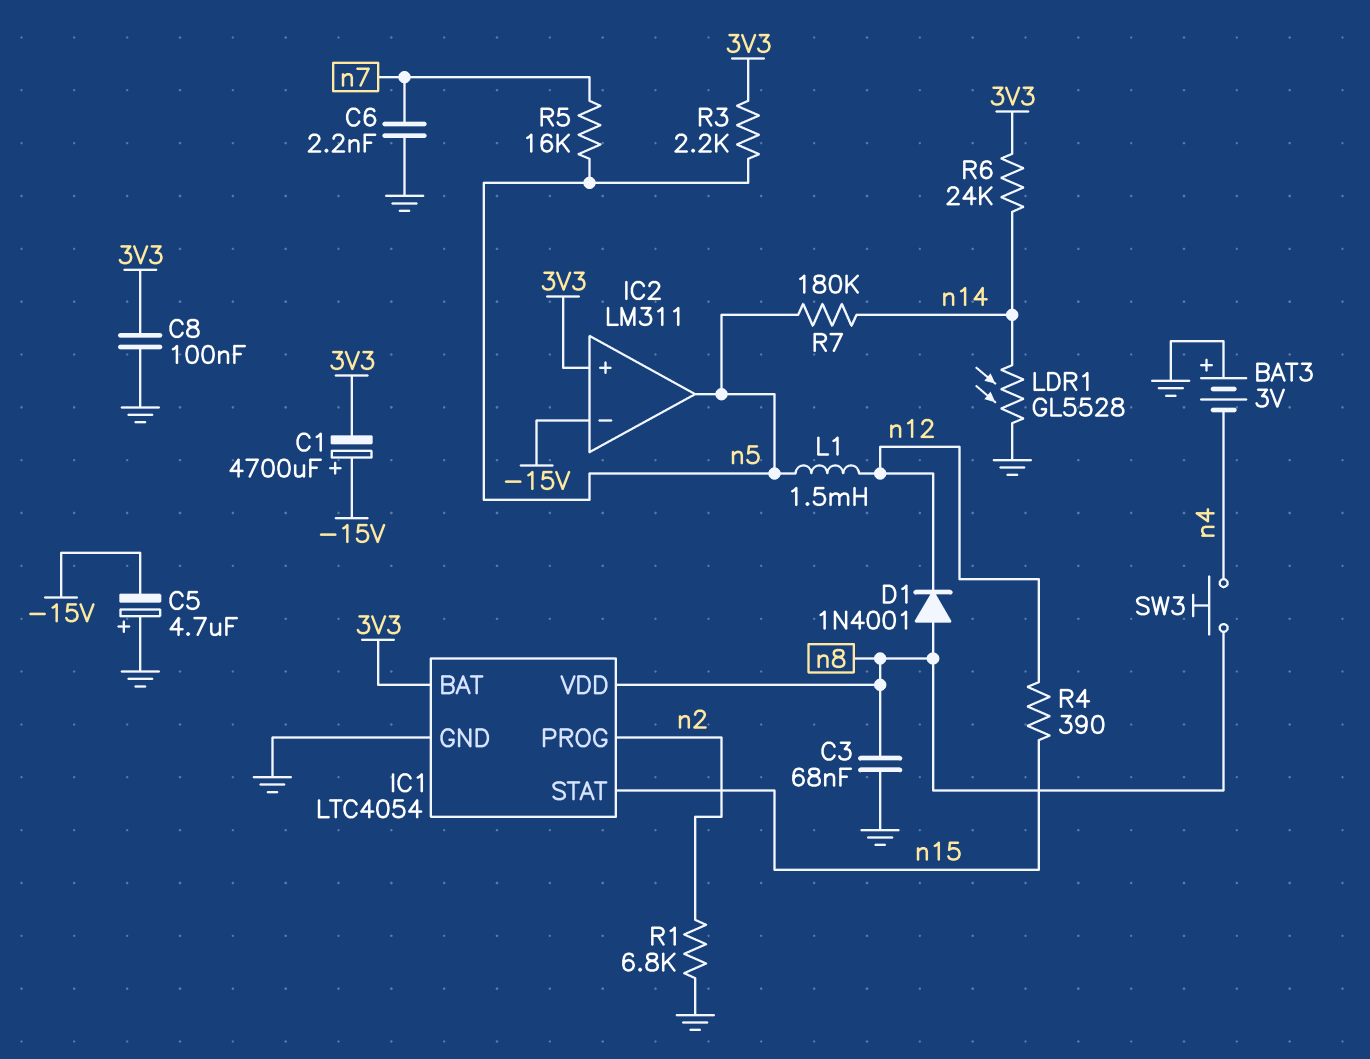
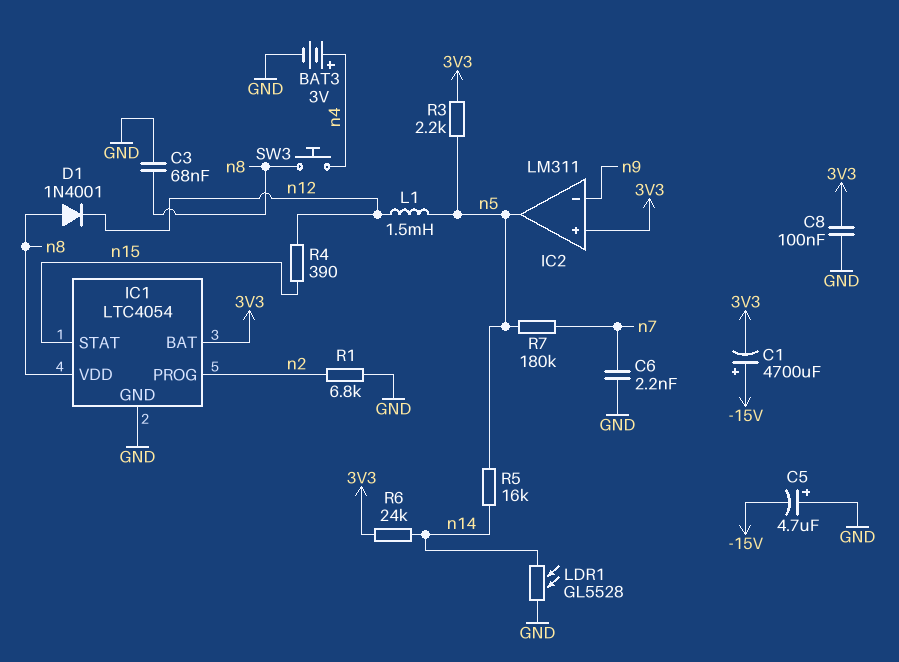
BAT3: 3V (plus GND, minus n4) -> 3V (plus n4, minus GND)
IC2 pin in-: -15V -> n9
R5: 16k (n5, n7) -> 16k (n5, n14)
R7: 180k (n5, n14) -> 180k (n5, n7)

